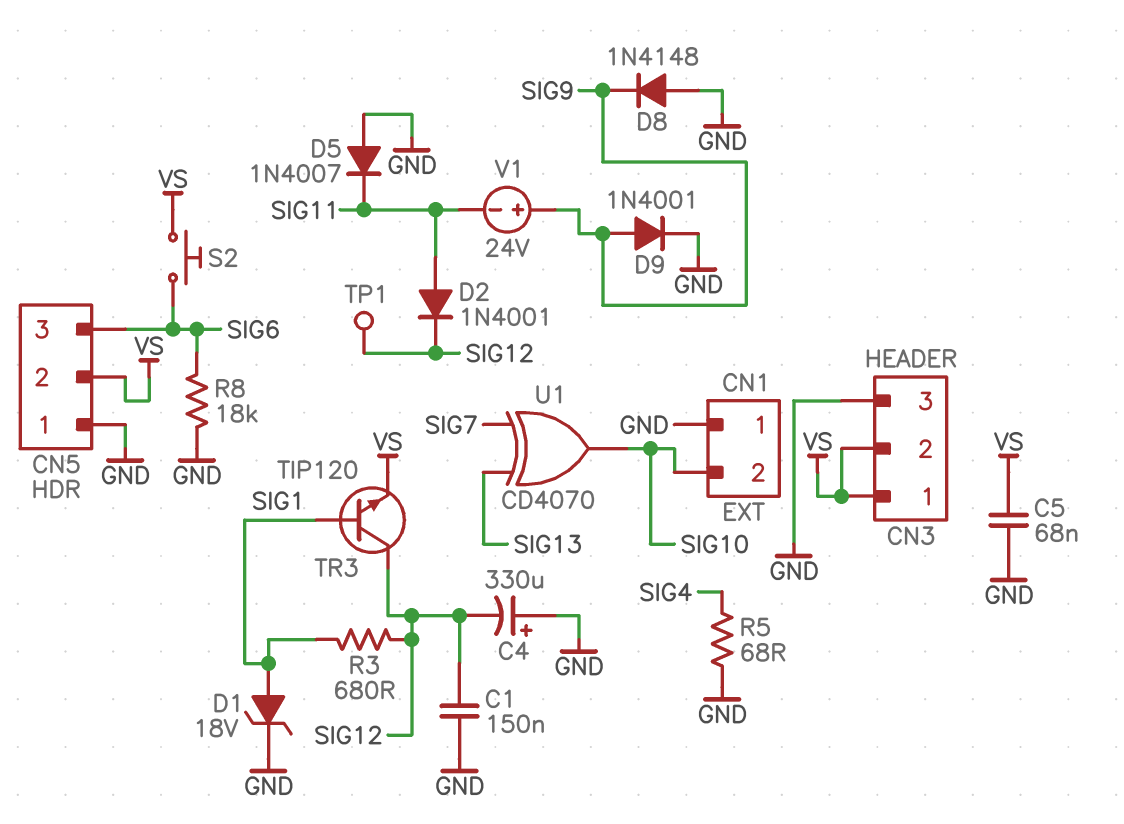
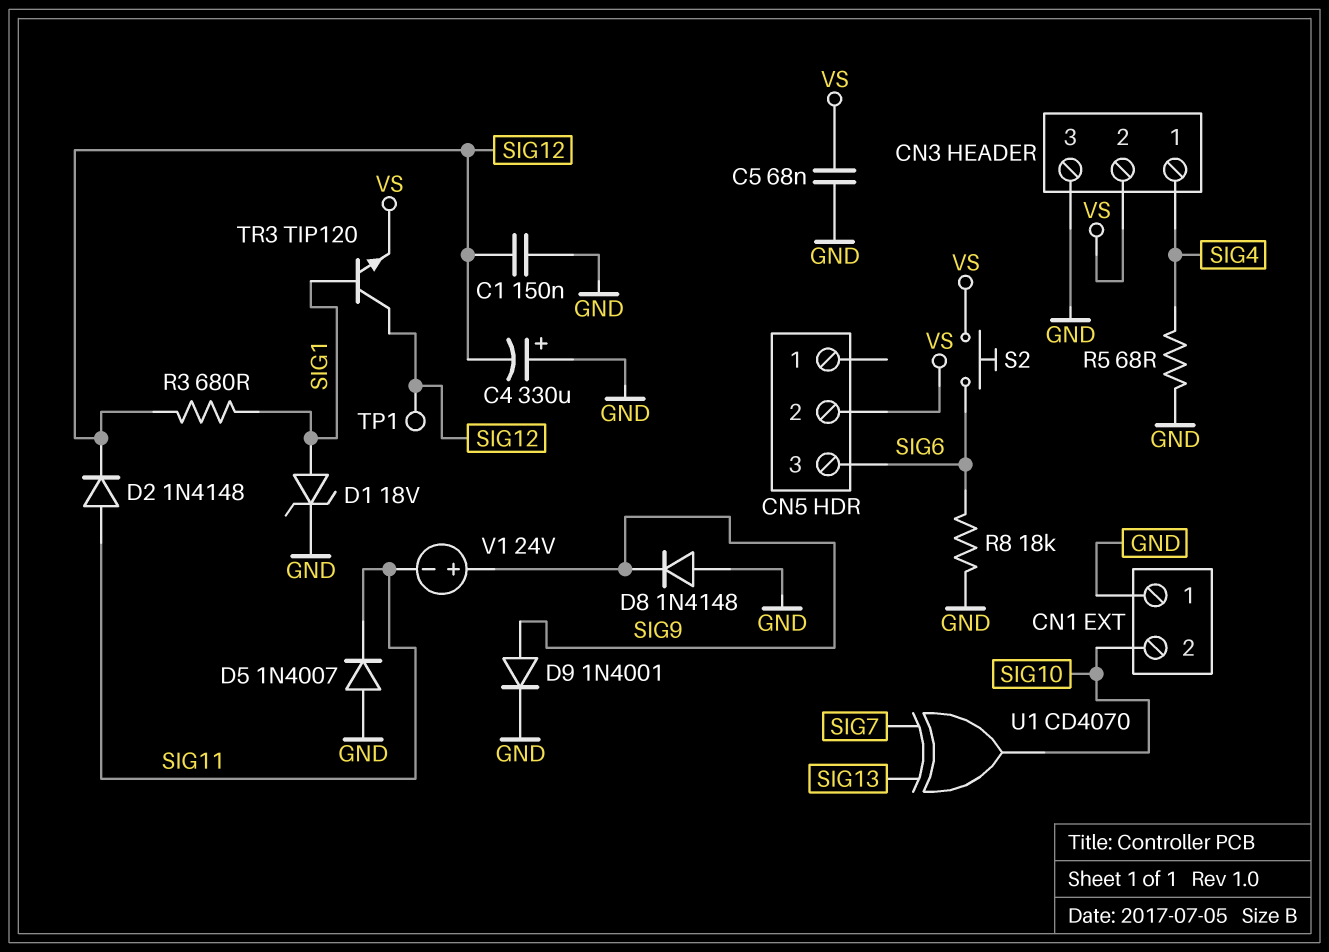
CN3 pin 1: VS -> SIG4
CN5 pin 1: GND -> none
D2: diode 1N4001 (A SIG11, K SIG12) -> diode 1N4148 (A SIG11, K SIG12)

